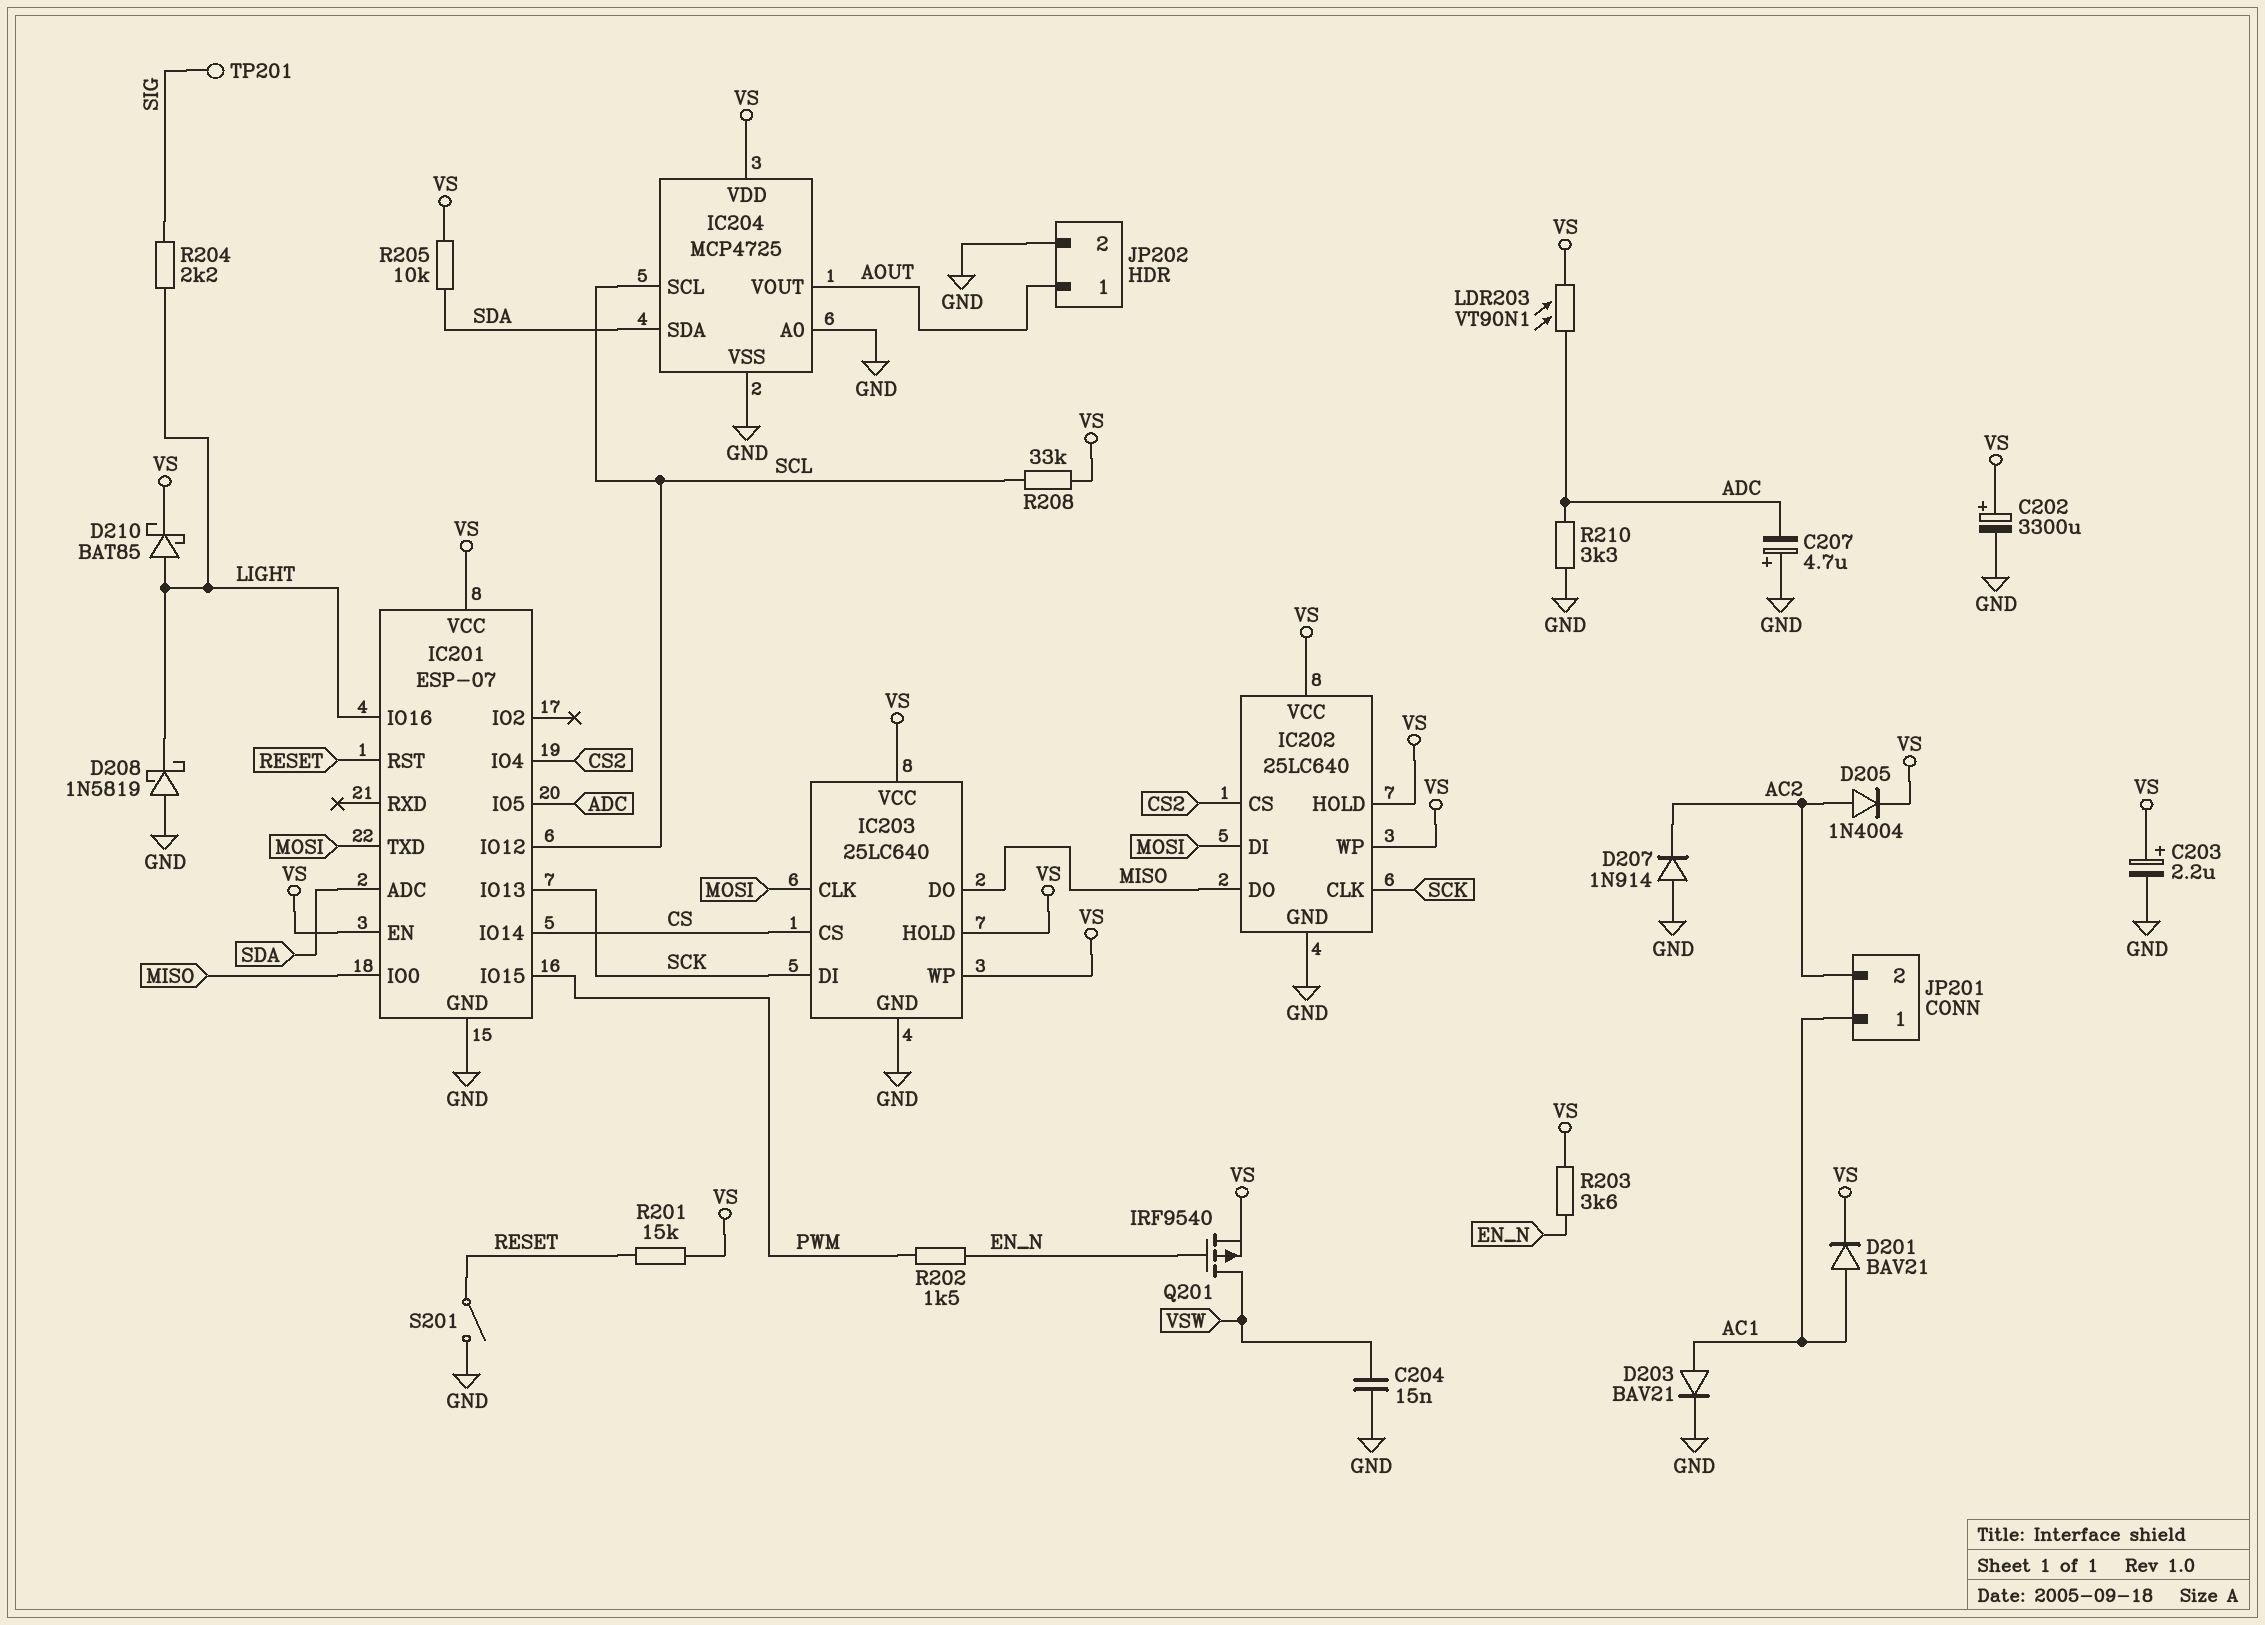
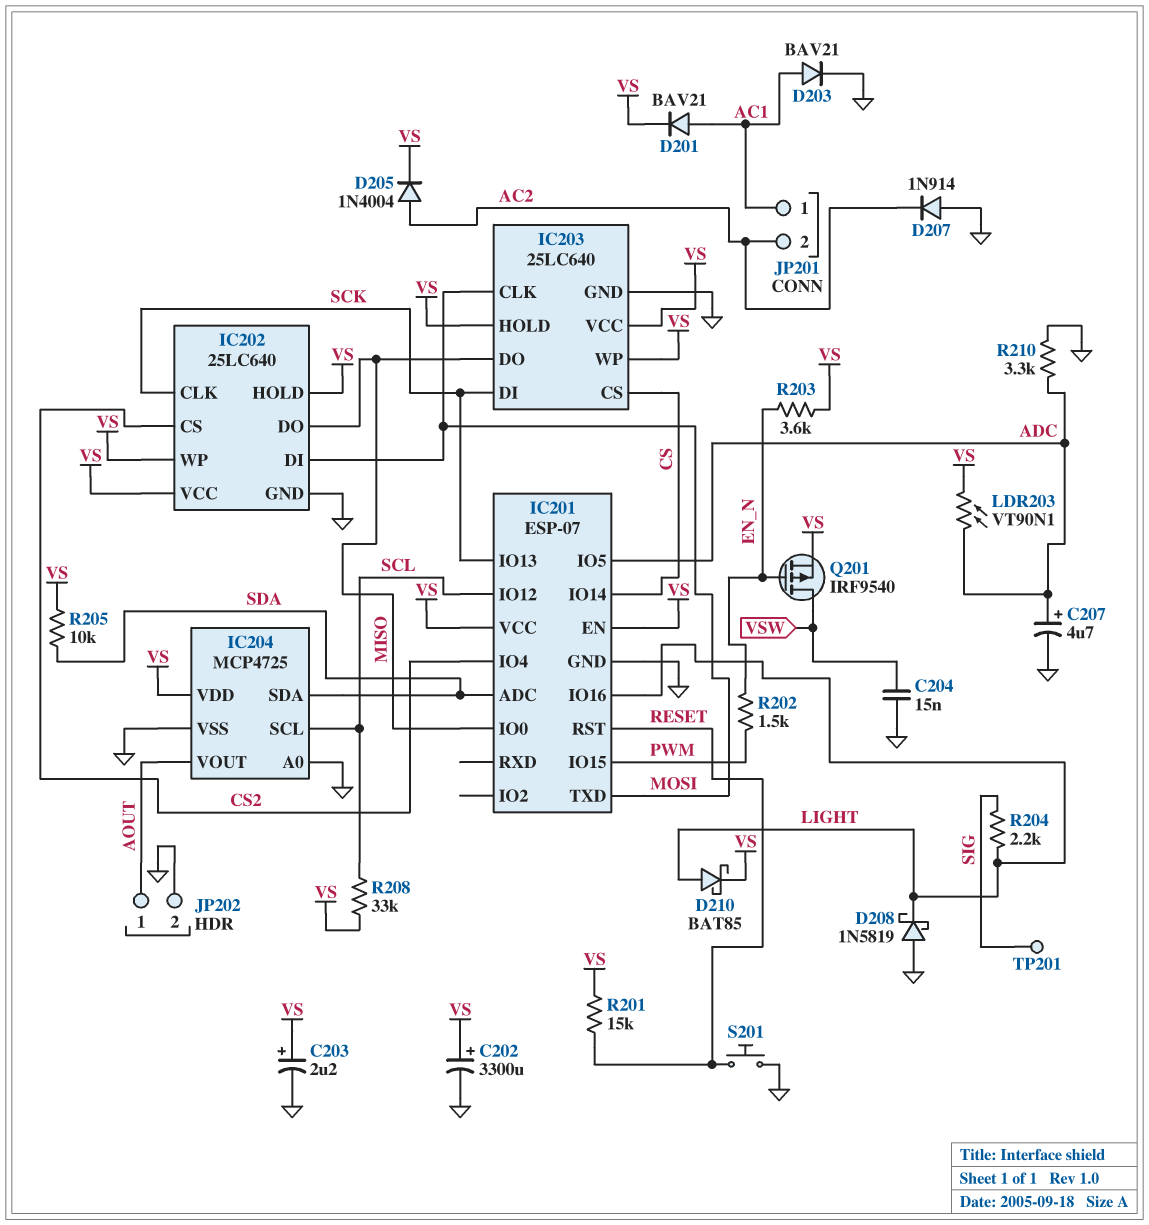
C207: 4.7uF (plus GND, minus ADC) -> 4.7uF (plus ADC, minus GND)
S201: switch (GND, RESET) -> button (GND, RESET)

